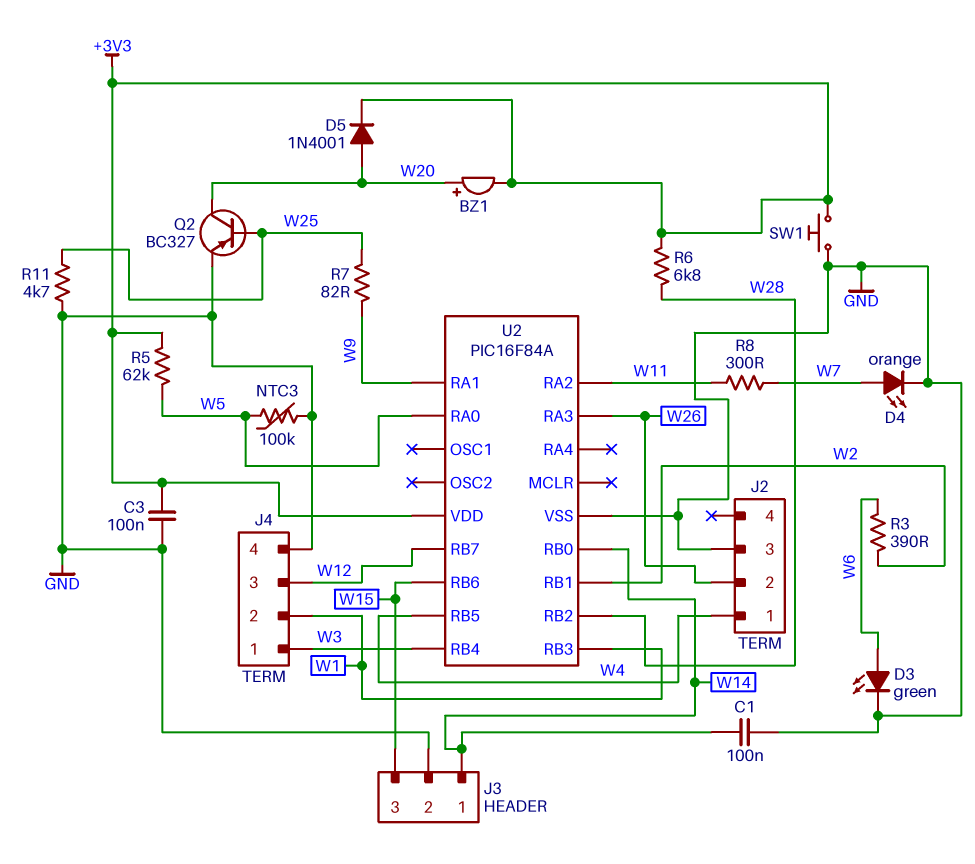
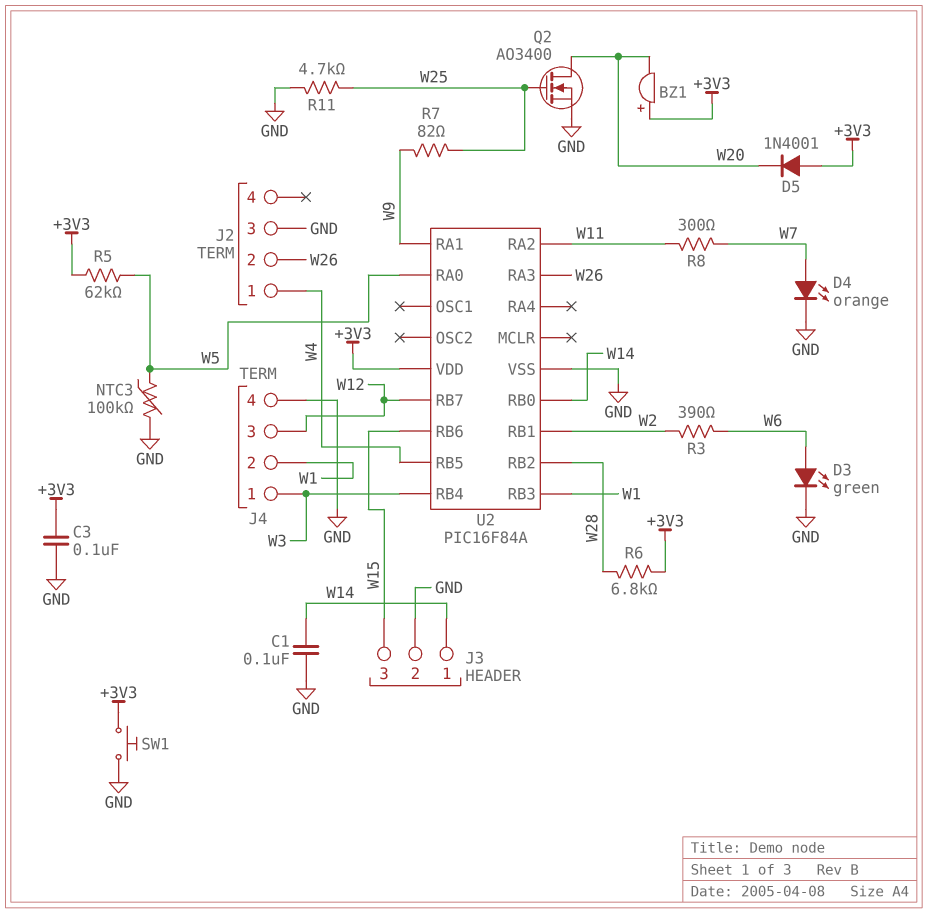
BZ1: buzzer (plus W20, minus +3V3) -> buzzer (plus +3V3, minus W20)
D5: diode 1N4001 (A W20, K +3V3) -> diode 1N4001 (A +3V3, K W20)
Q2: PNP BC327 (B W25, C W20, E GND) -> NMOS AO3400 (G W25, D W20, S GND)

